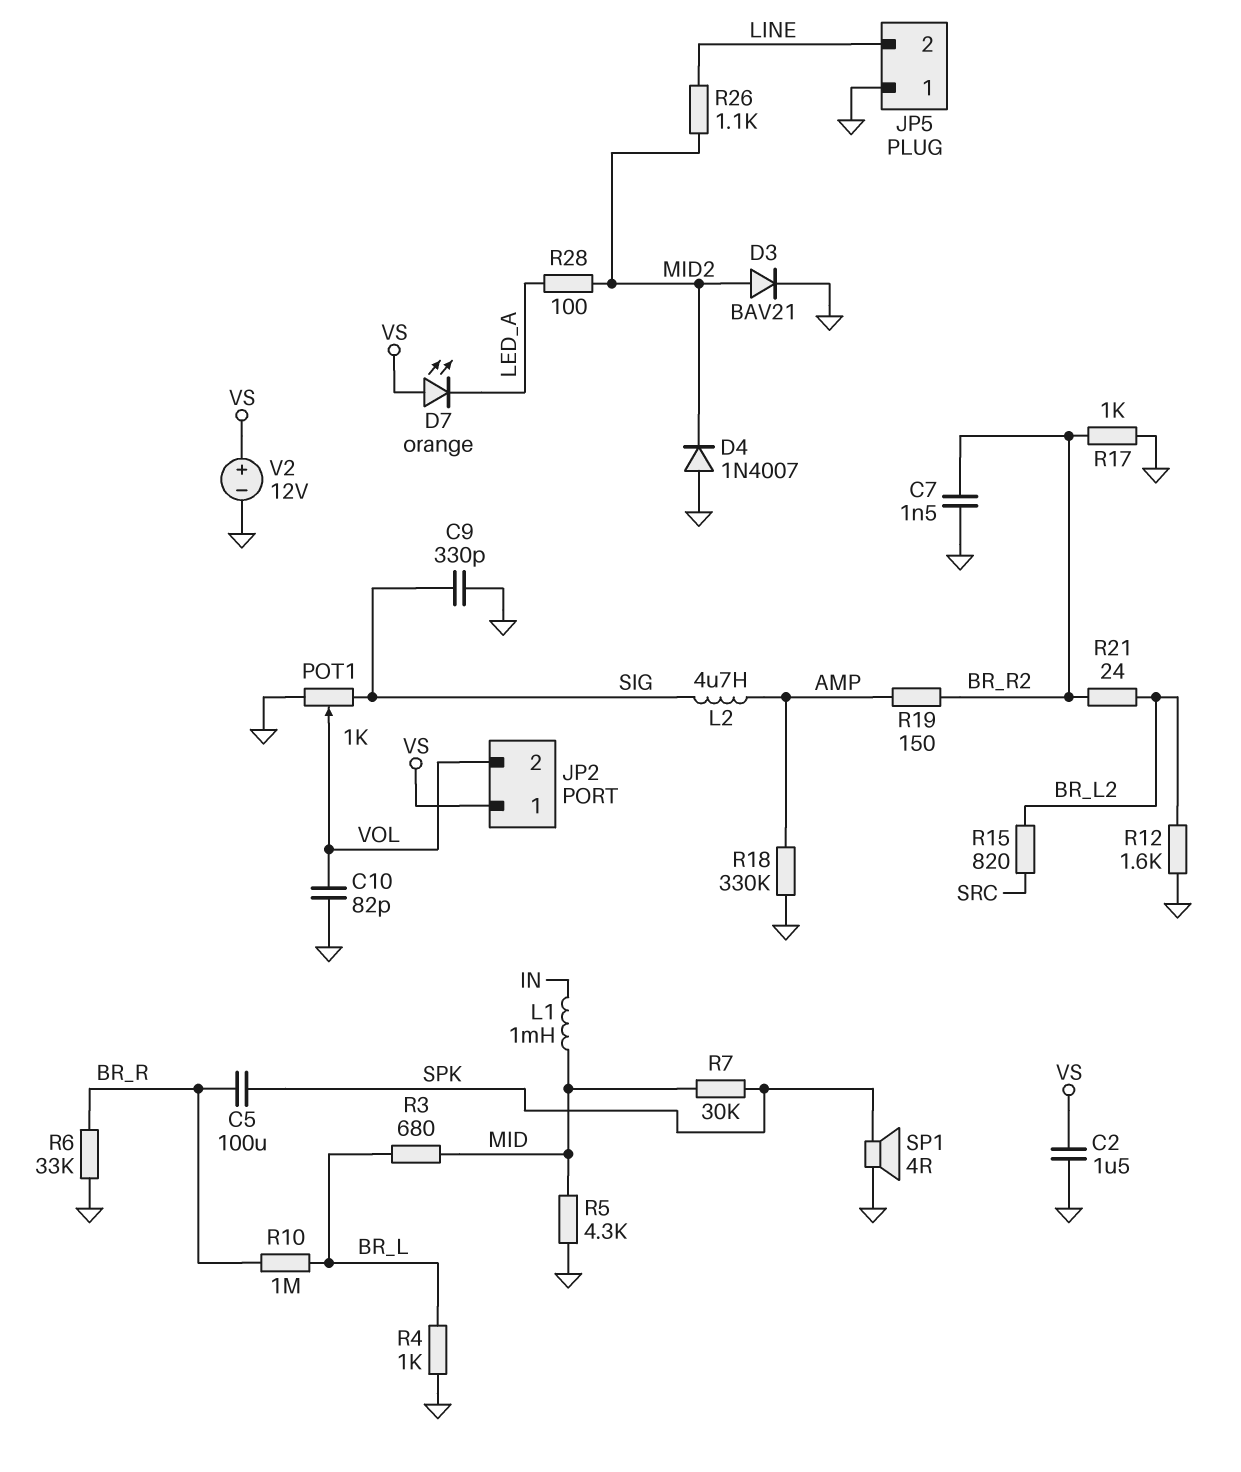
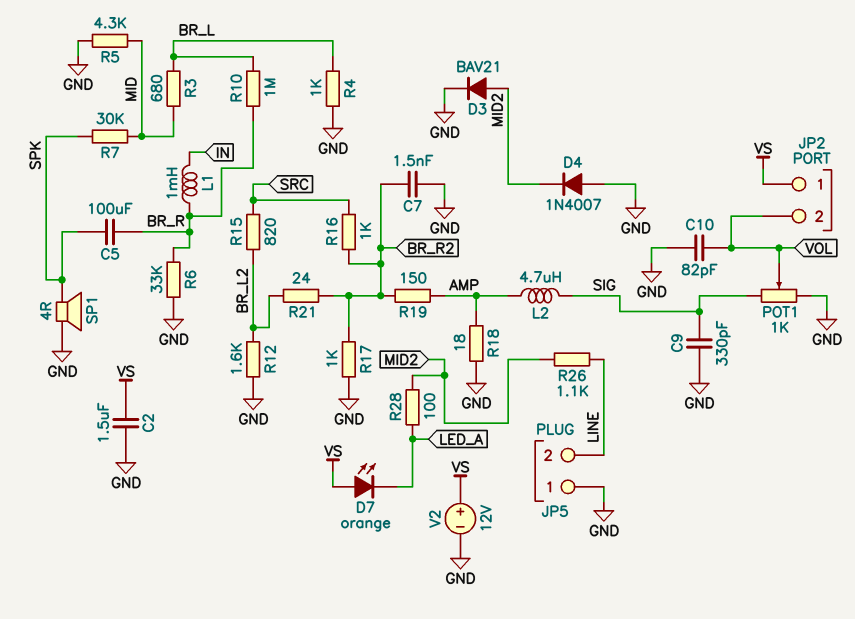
L1: 1mH (IN, MID) -> 1mH (BR_R, IN)
R16: none -> 1k (BR_R2, SRC)
R18: 330k (AMP, GND) -> 18 (AMP, GND)

